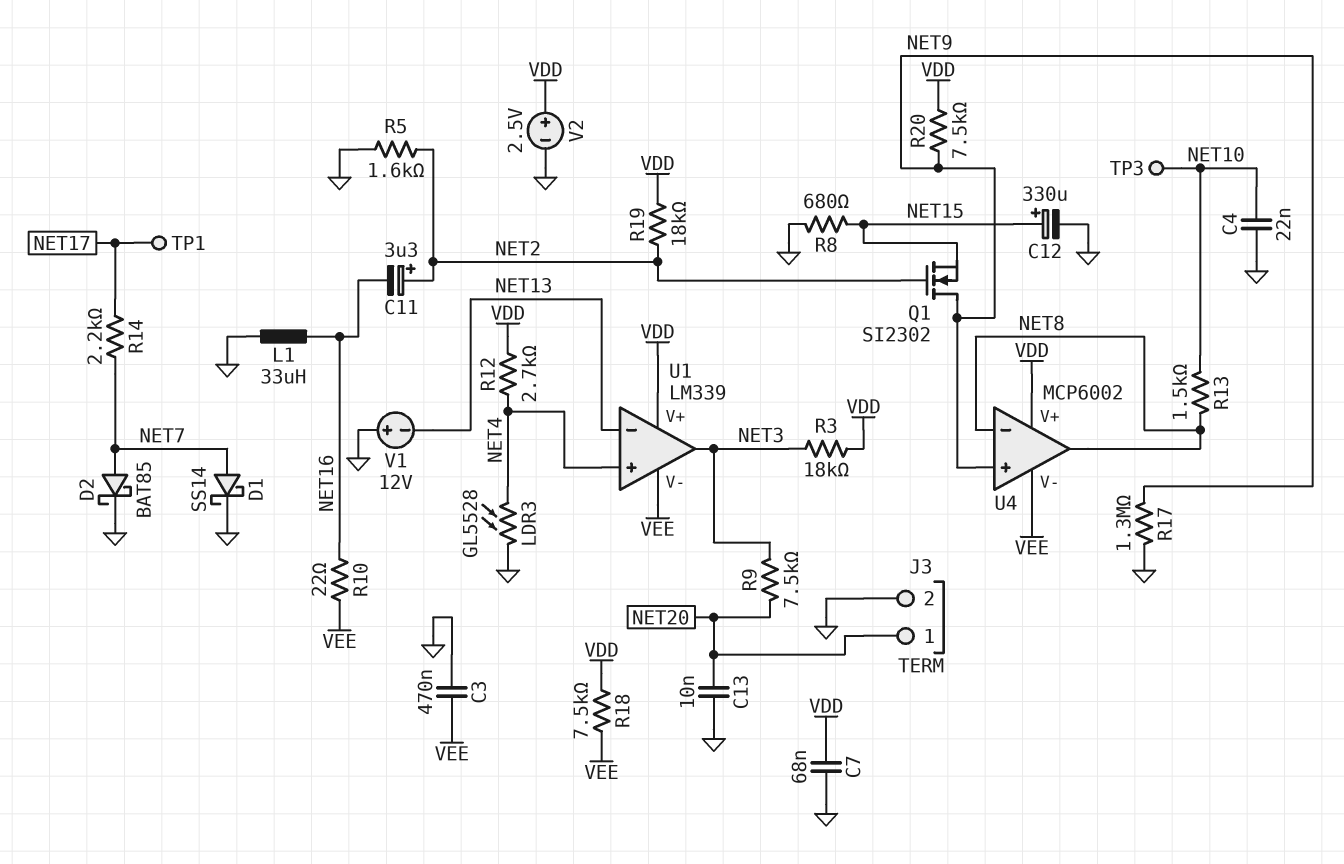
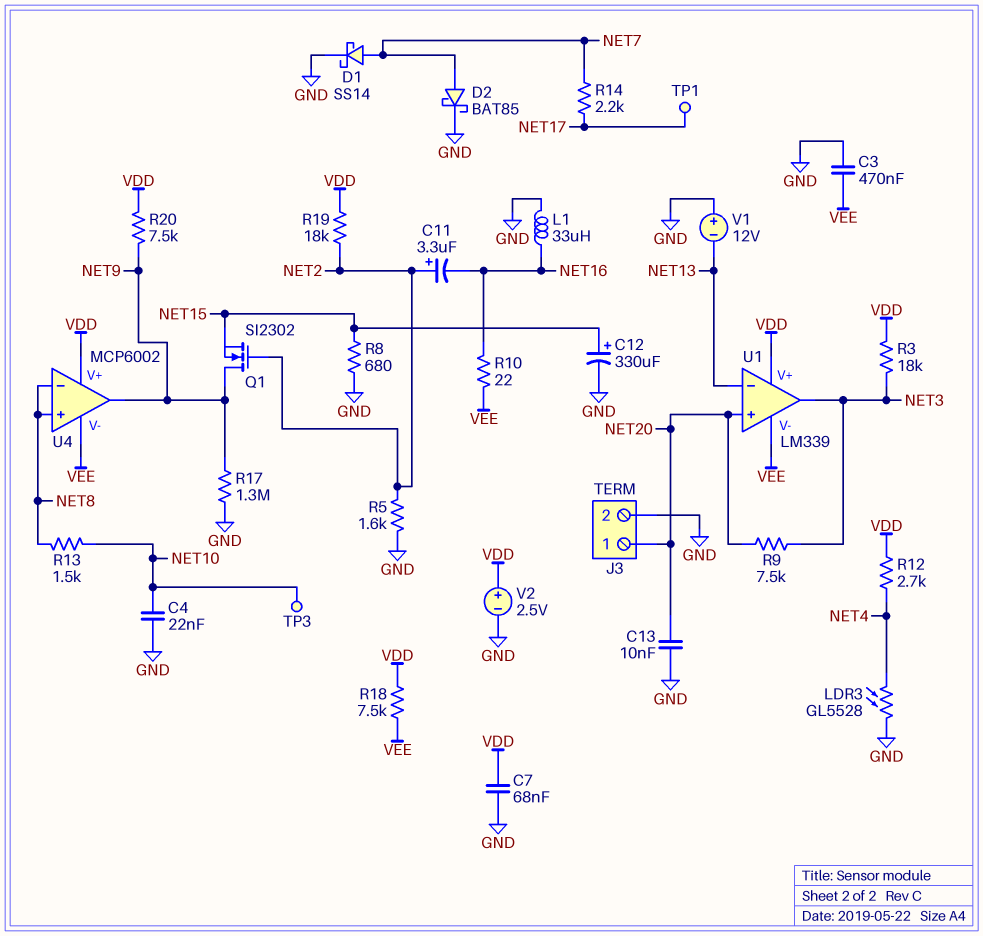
U1 pin in+: NET4 -> NET20
U4 pin in+: NET9 -> NET8
U4 pin out: NET8 -> NET9

